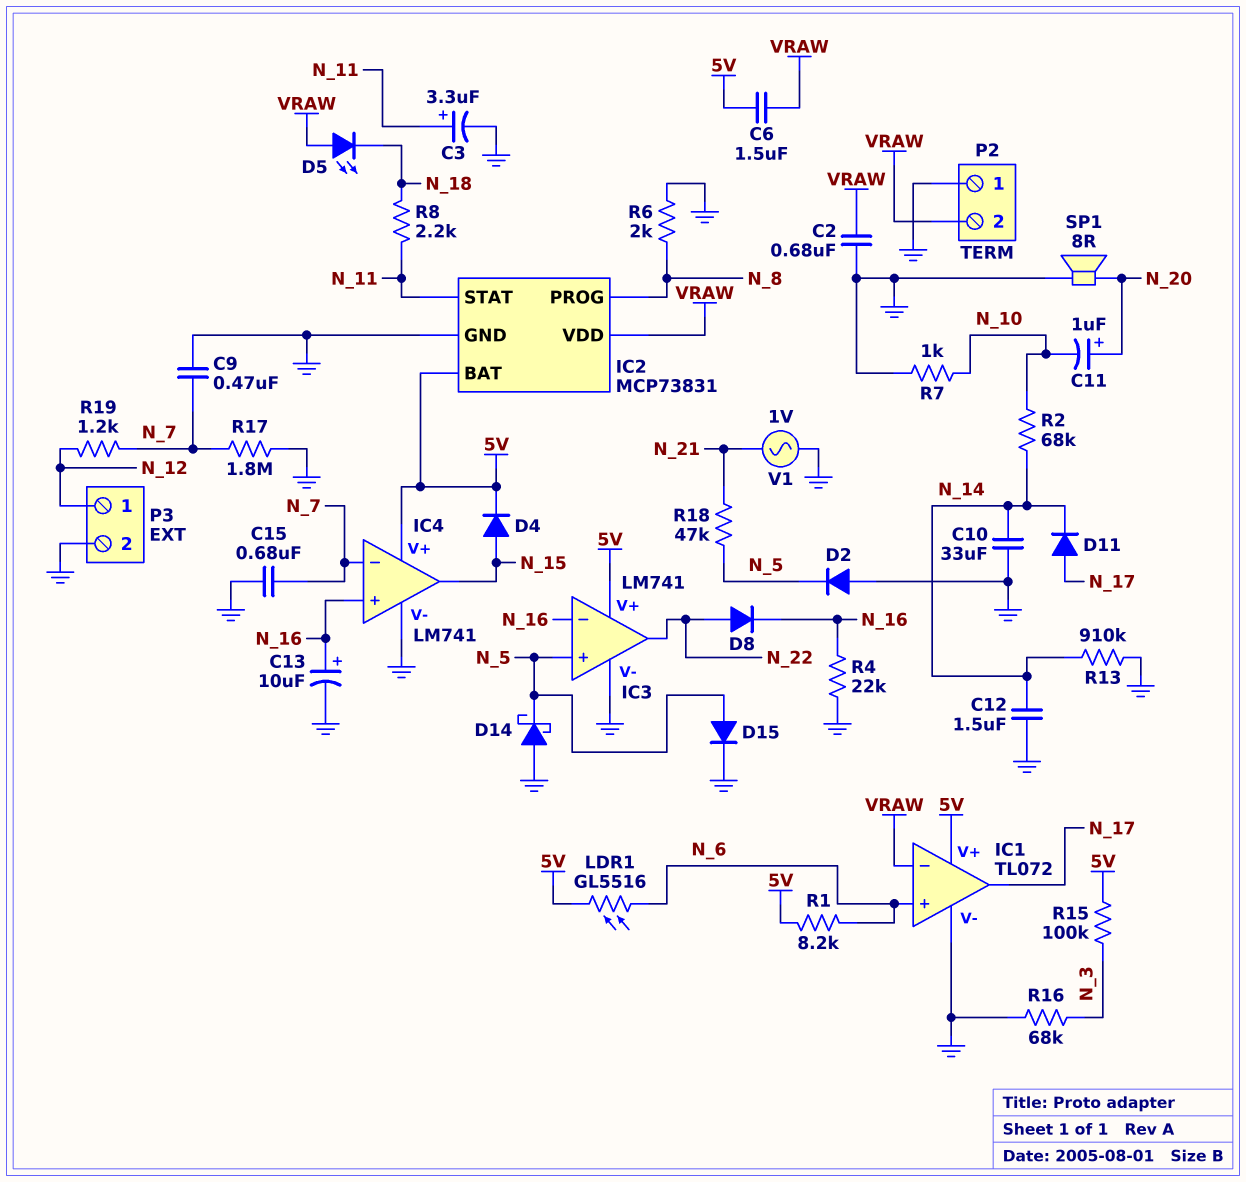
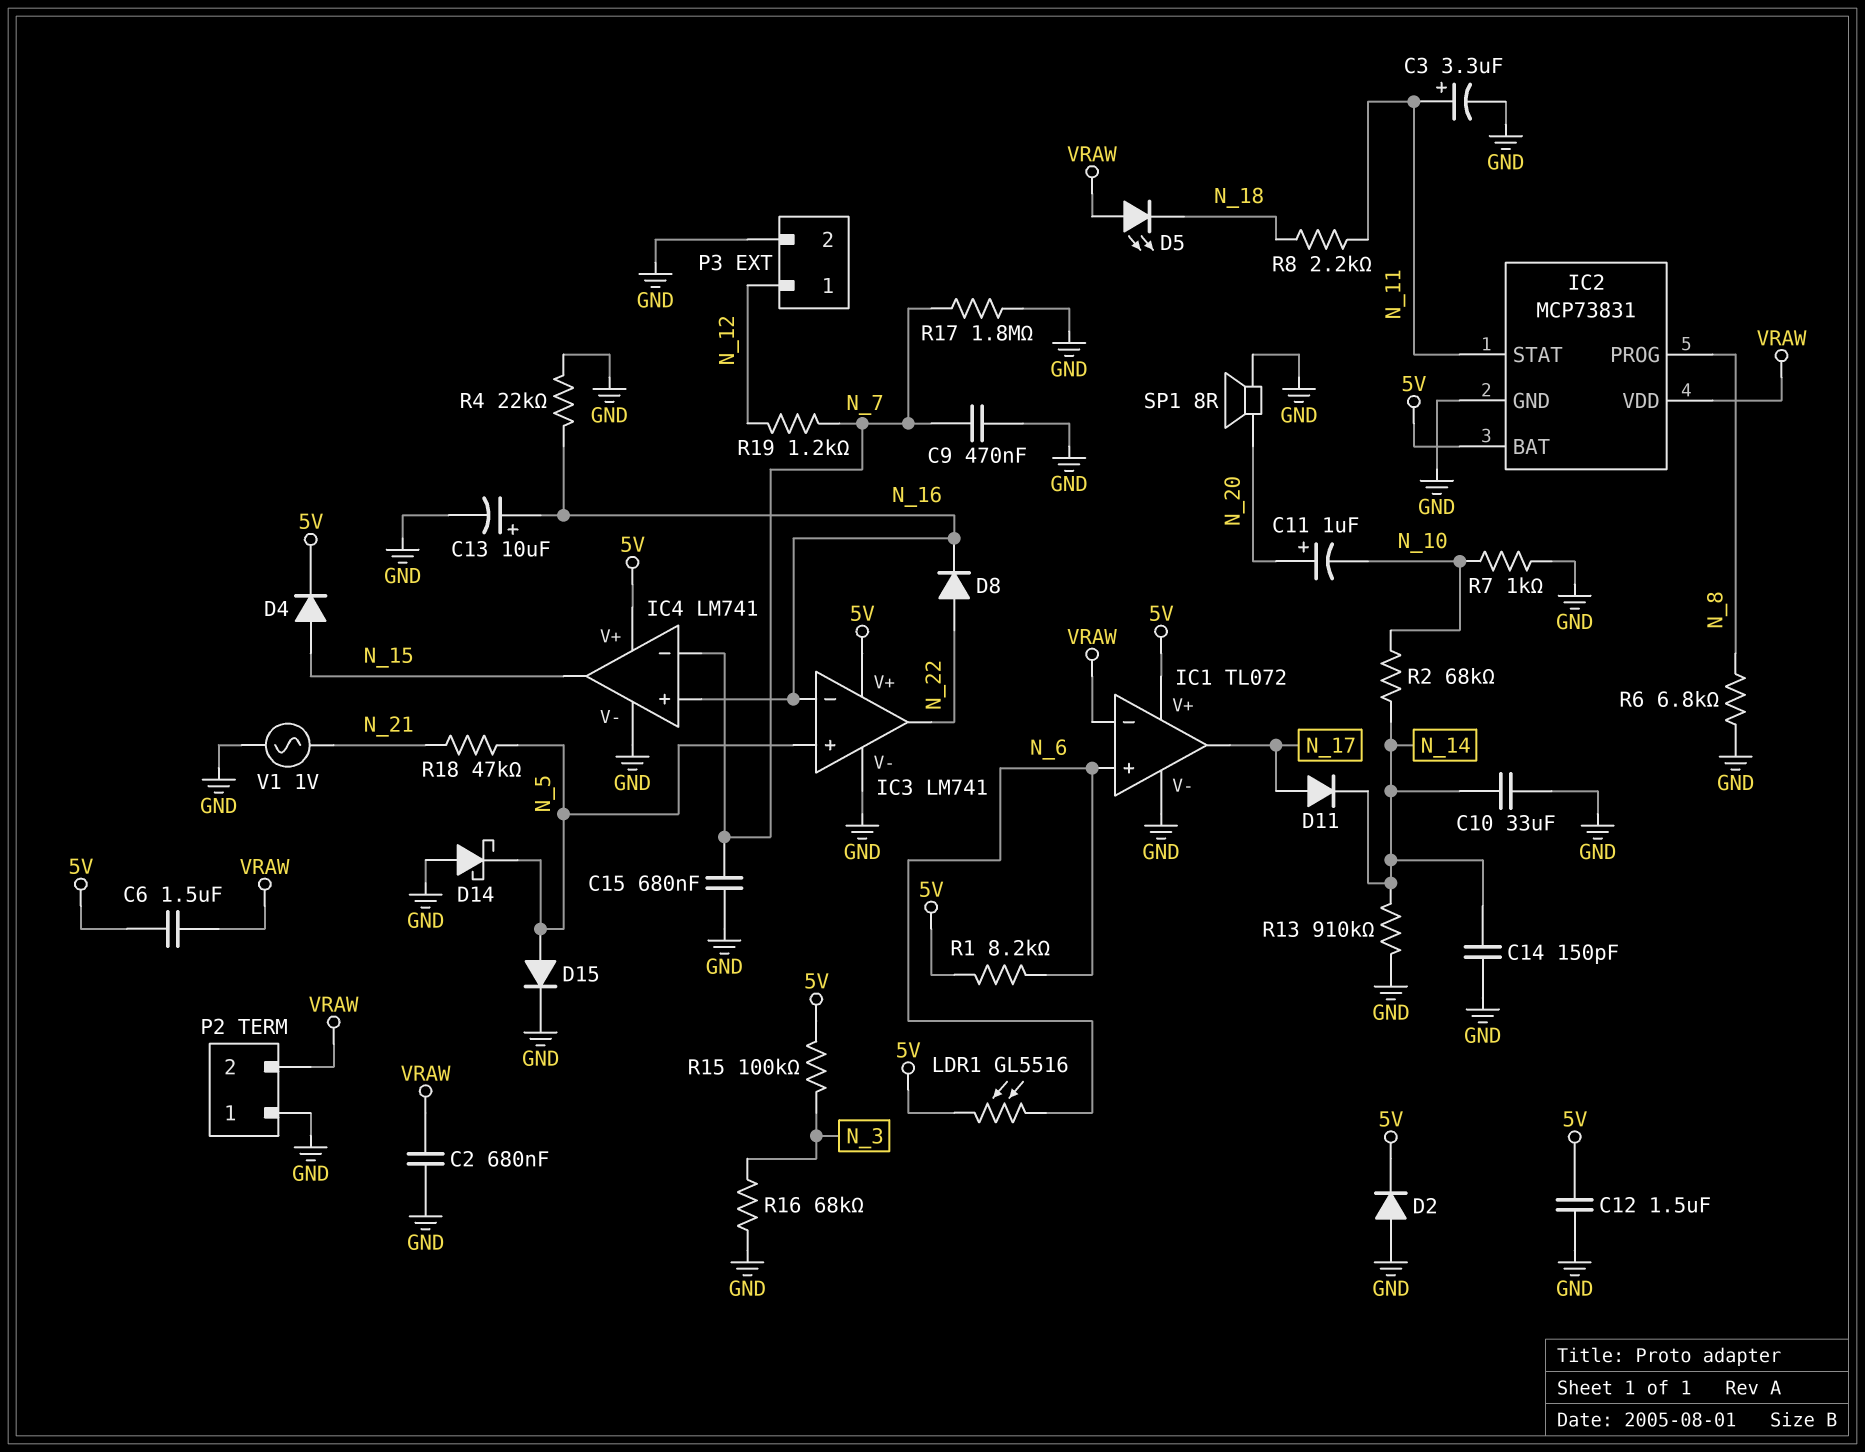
C12: 1.5uF (GND, N_14) -> 1.5uF (5V, GND)
C14: none -> 150pF (GND, N_14)
D2: diode (A GND, K N_5) -> diode (A GND, K 5V)
R6: 2k (GND, N_8) -> 6.8k (GND, N_8)

